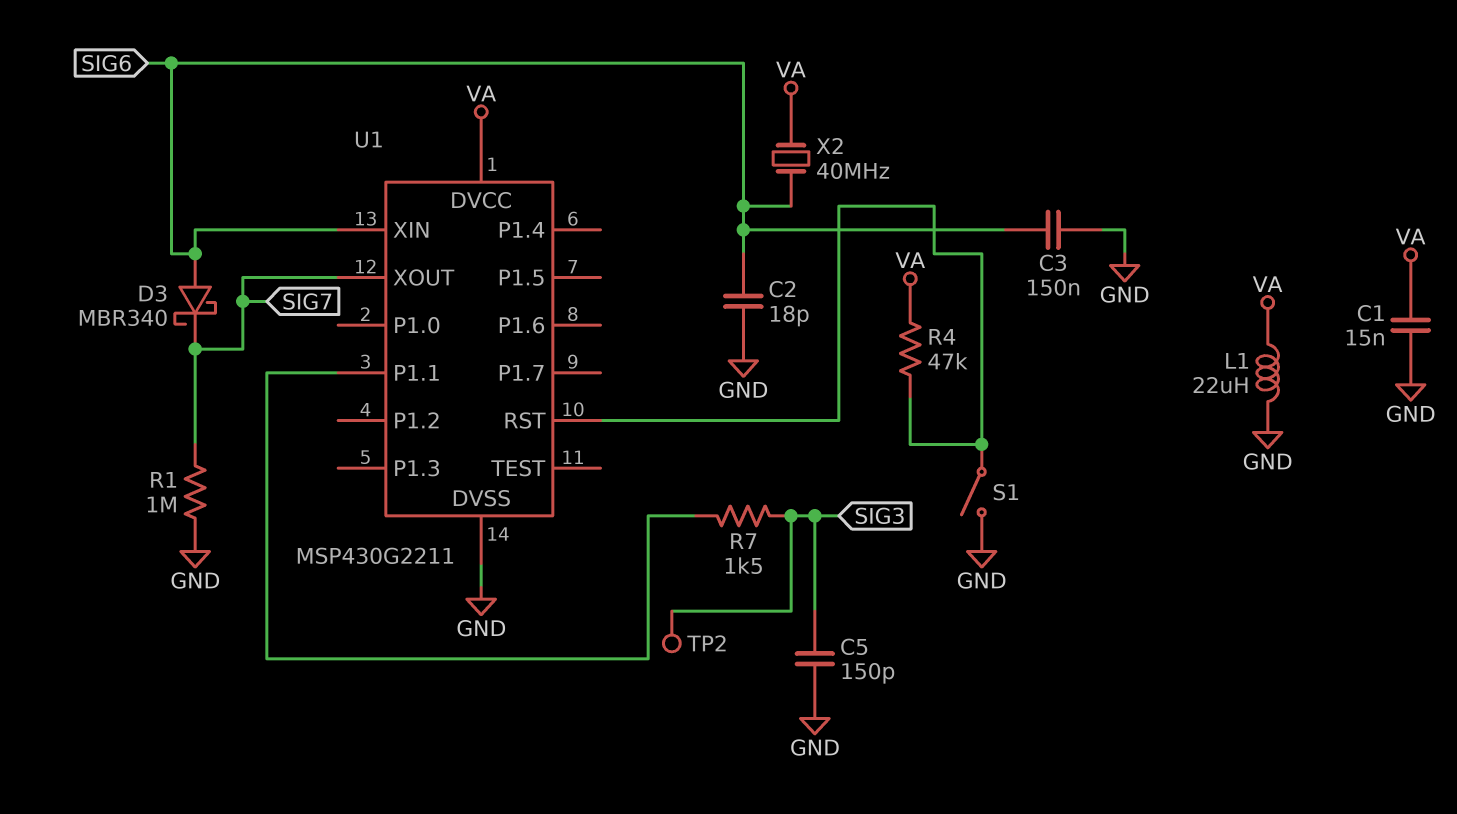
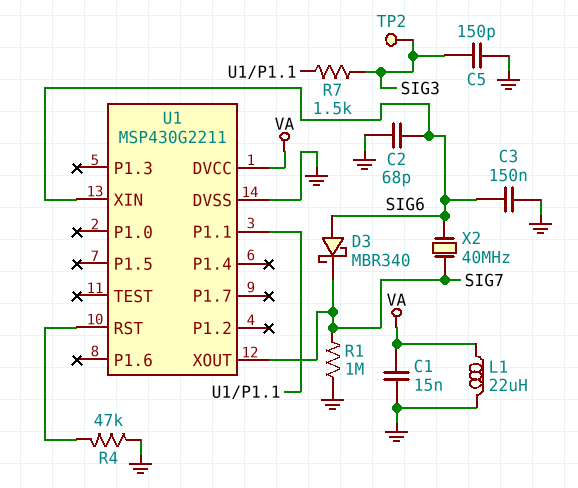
C2: 18pF (GND, SIG6) -> 68pF (GND, SIG6)
R4: 47k (U1/RST, VA) -> 47k (GND, U1/RST)
S1: switch (GND, U1/RST) -> none
X2: 40MHz (SIG6, VA) -> 40MHz (SIG6, SIG7)

